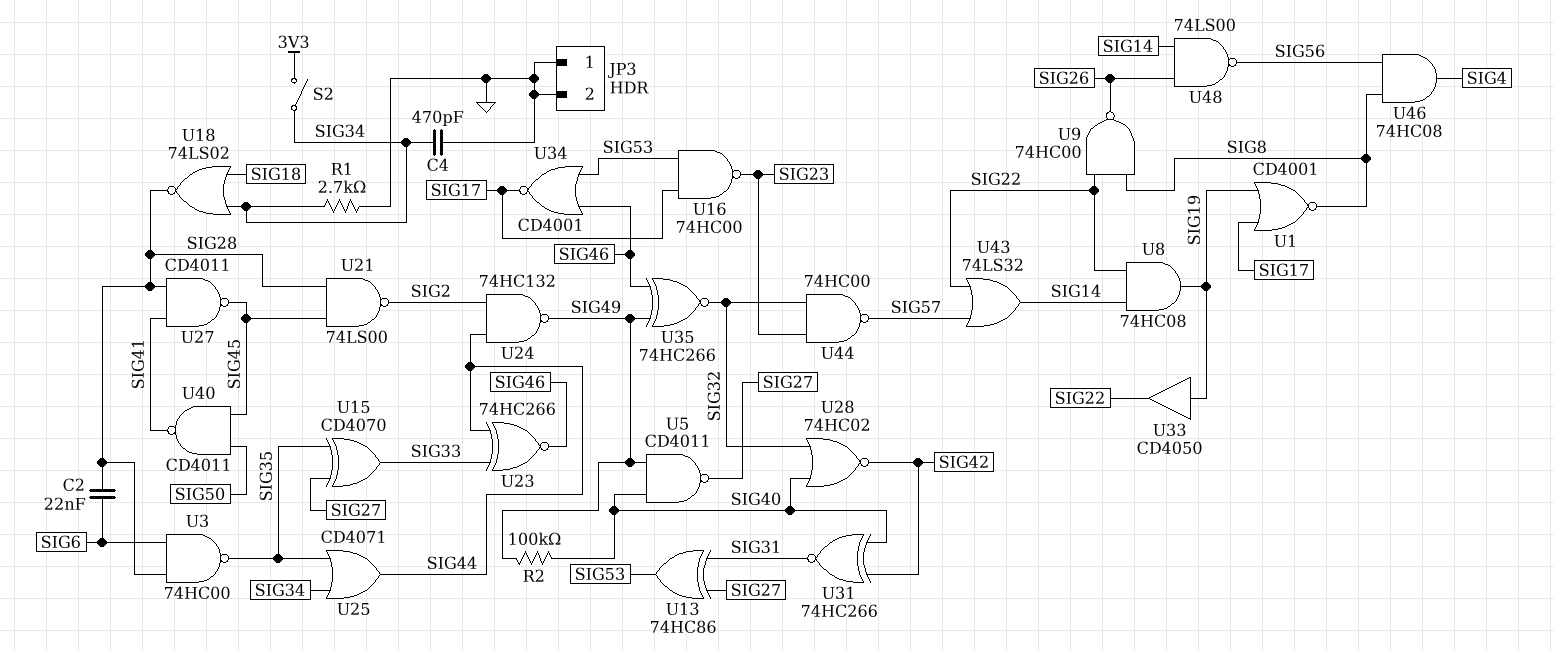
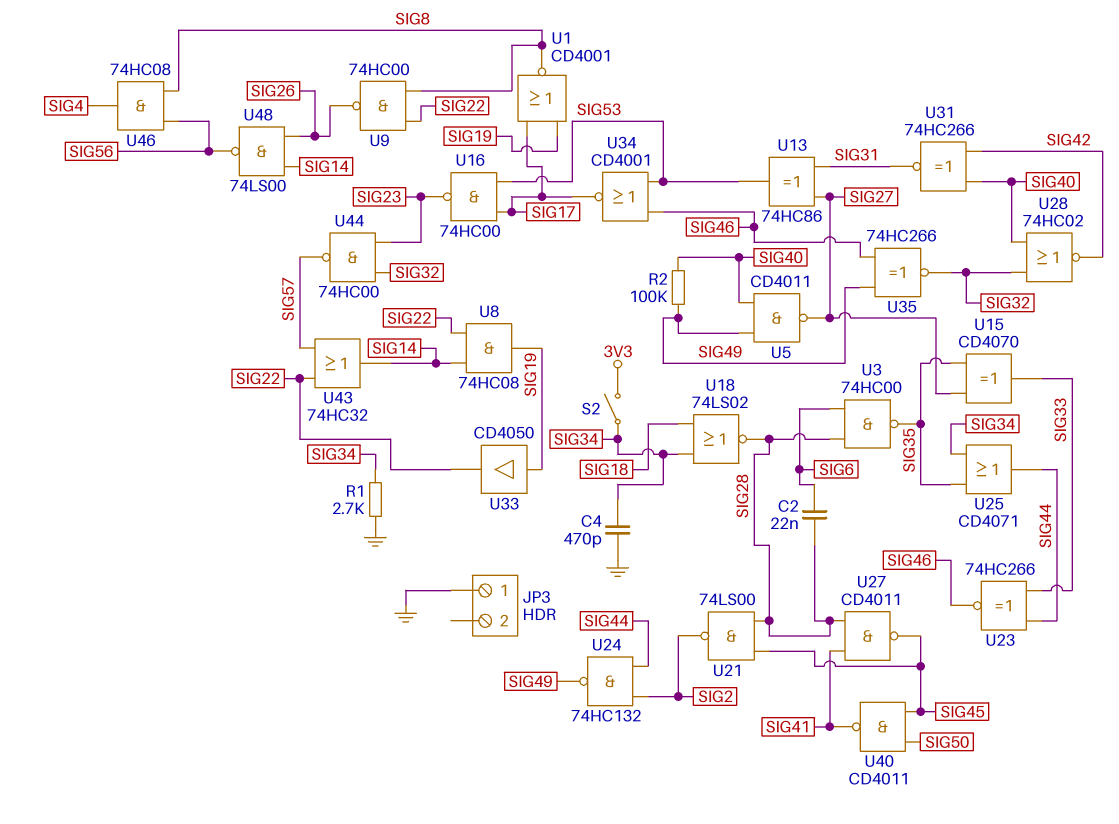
JP3 pin 2: GND -> none
U43: OR 74LS32 (in SIG22, in SIG57, out SIG14) -> OR 74HC32 (in SIG22, in SIG57, out SIG14)

